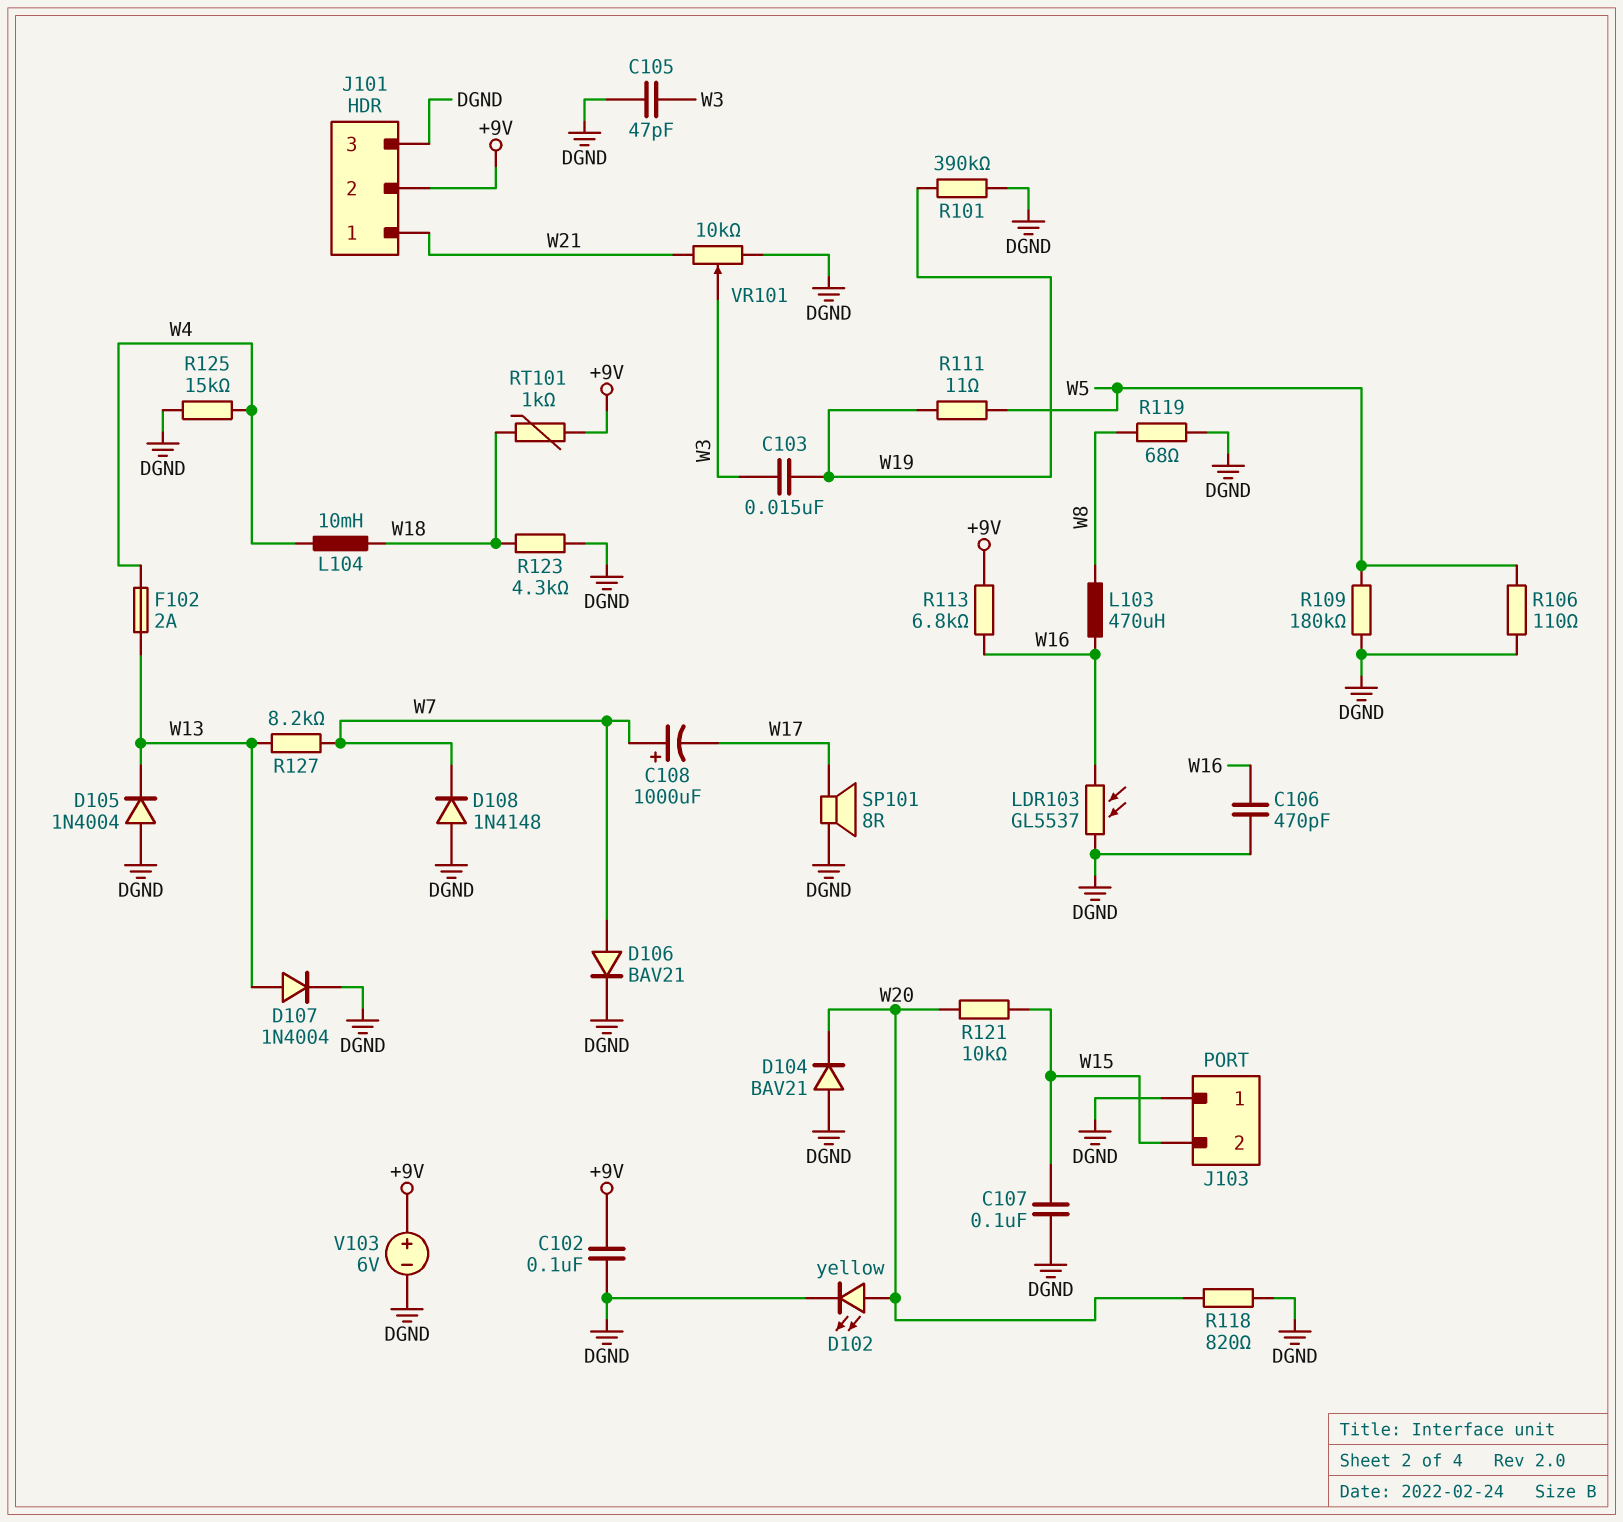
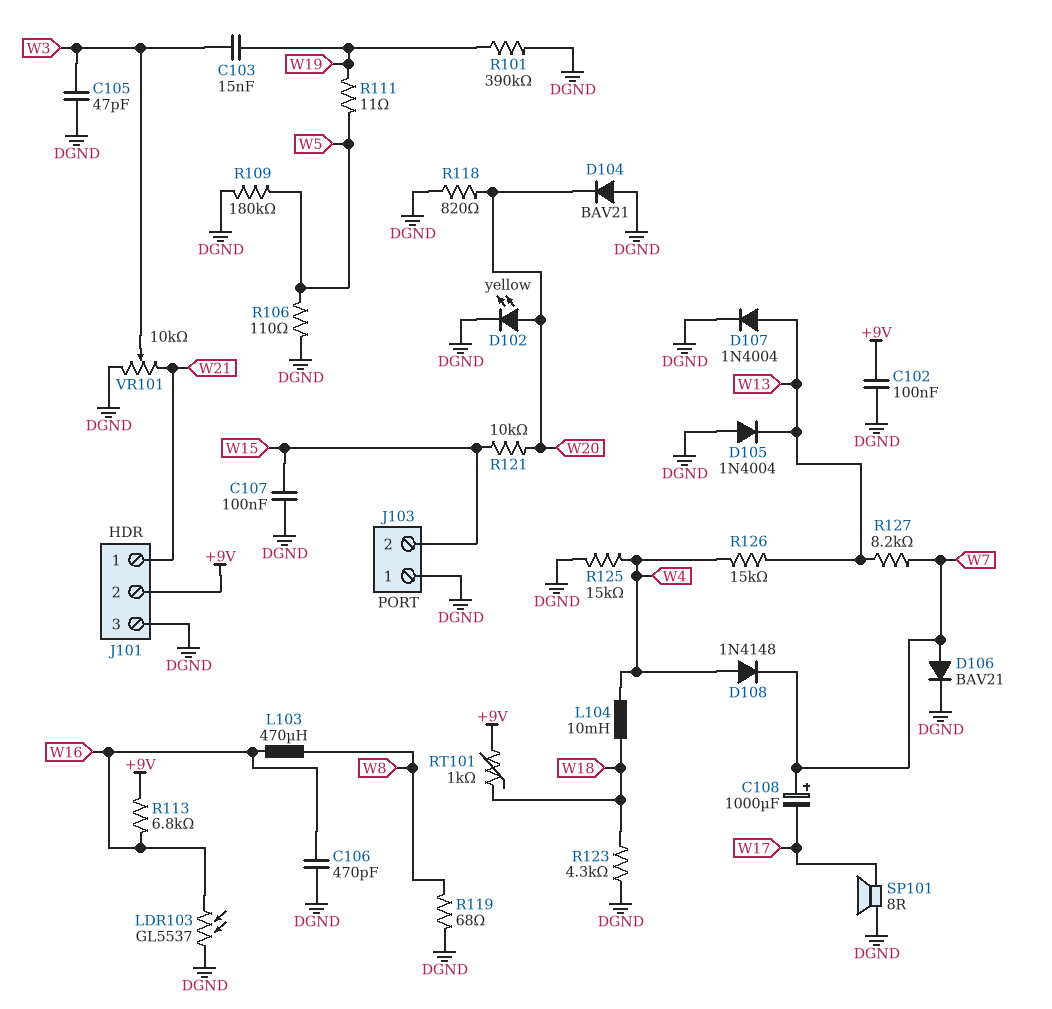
D108: diode 1N4148 (A DGND, K W7) -> diode 1N4148 (A W4, K W7)
F102: 2A (W4, W13) -> none
R126: none -> 15k (W4, W13)
V103: 6V (plus +9V, minus DGND) -> none

